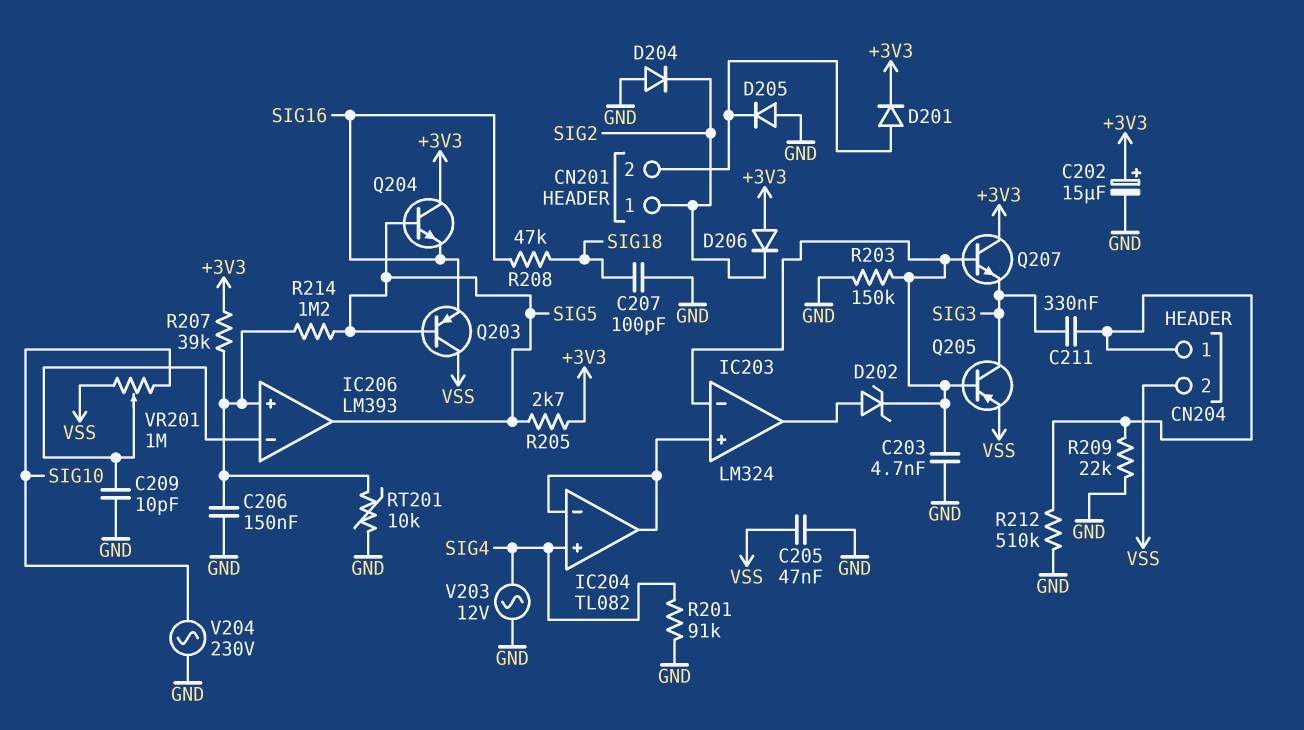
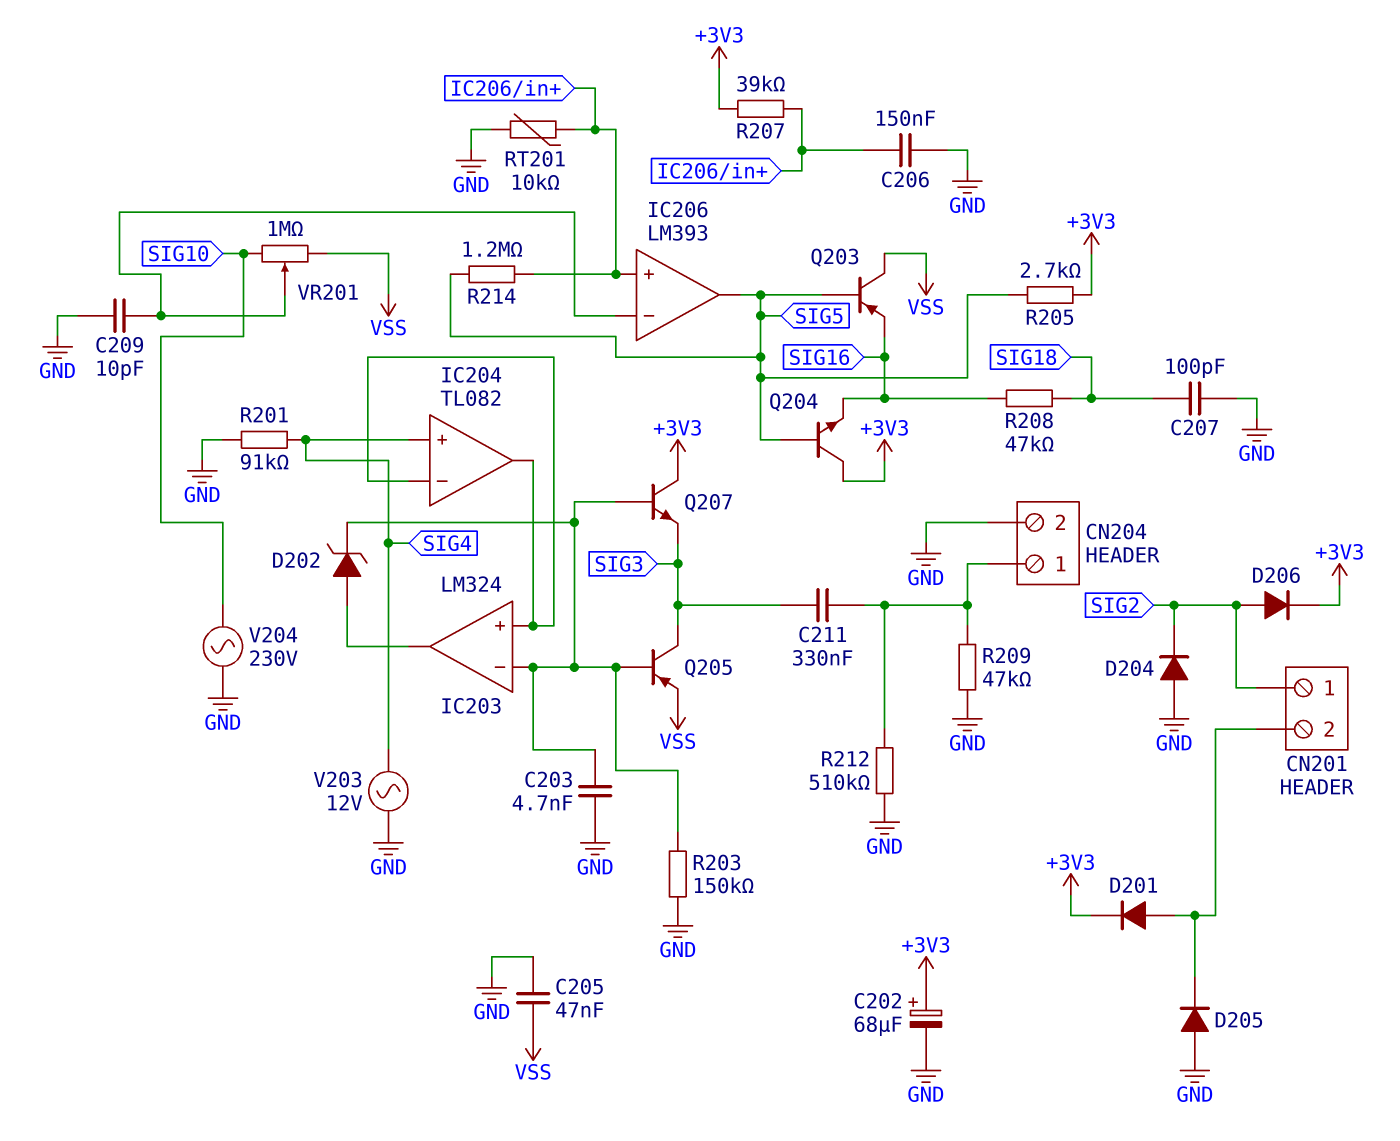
C202: 15uF (plus +3V3, minus GND) -> 68uF (plus +3V3, minus GND)
CN204 pin 2: VSS -> GND
D206: diode (A +3V3, K SIG2) -> diode (A SIG2, K +3V3)
R209: 22k (CN204/1, GND) -> 47k (CN204/1, GND)

